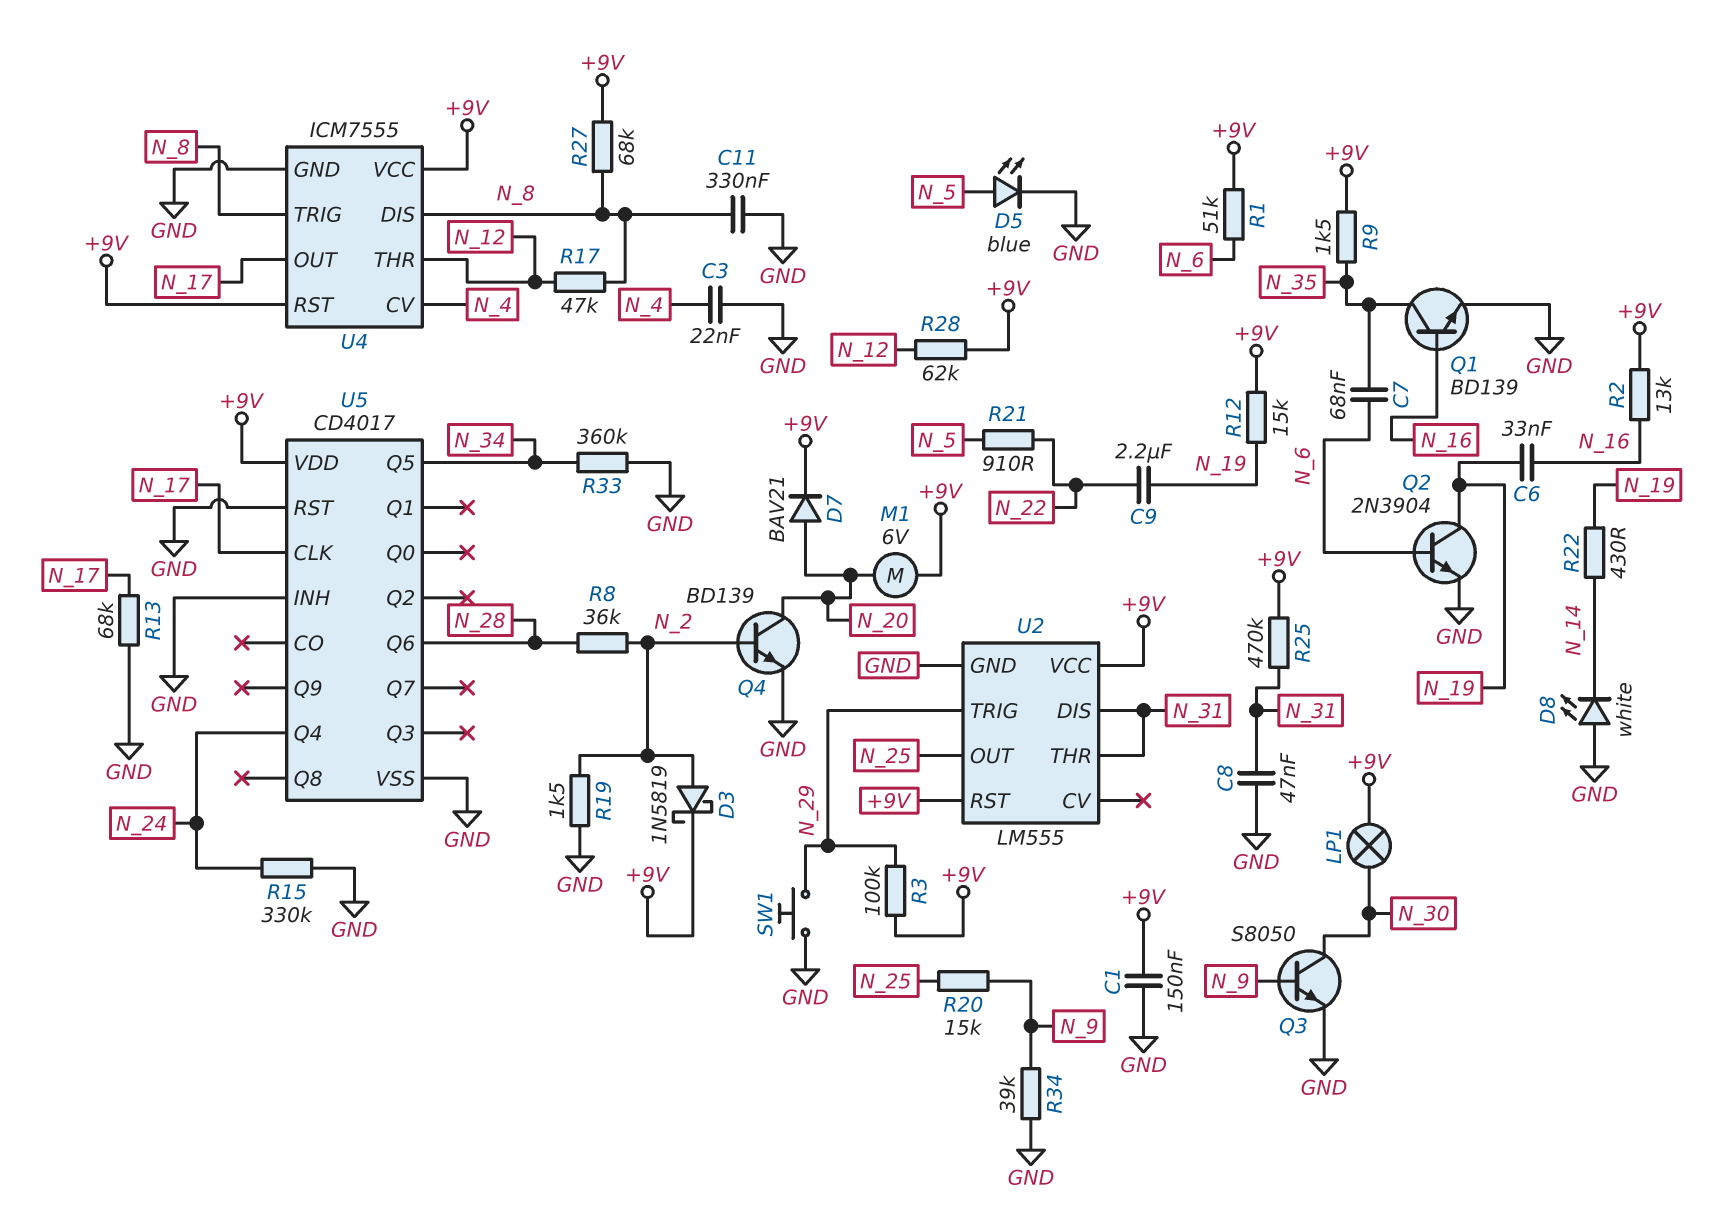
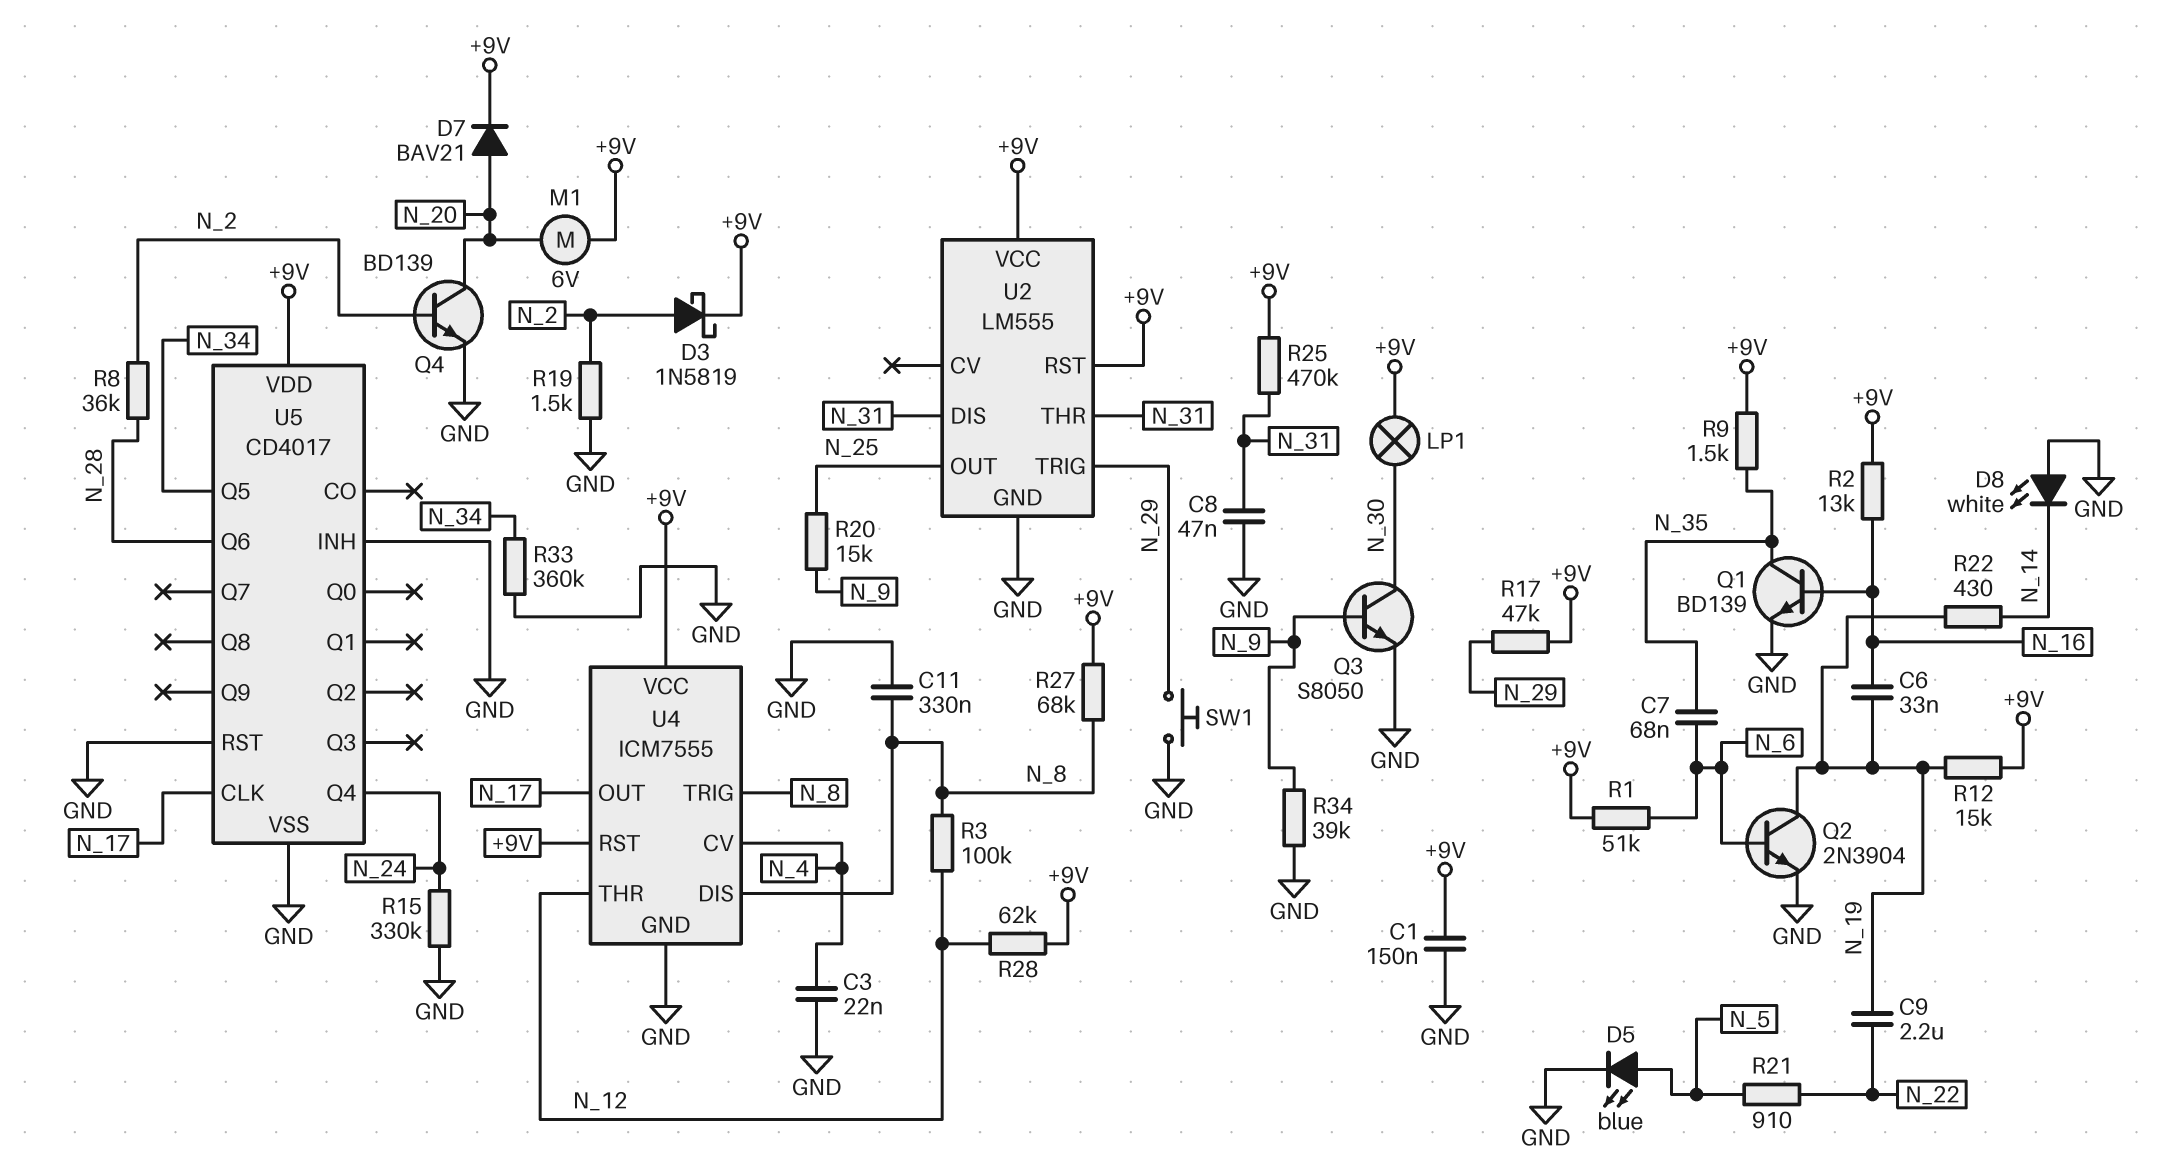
R3: 100k (+9V, N_29) -> 100k (N_8, N_12)
R13: 68k (GND, N_17) -> none
R17: 47k (N_8, N_12) -> 47k (+9V, N_29)

